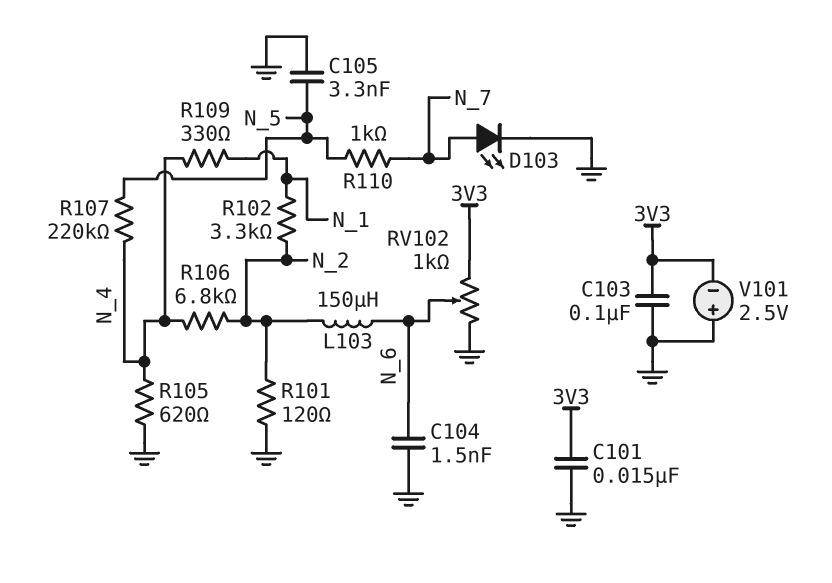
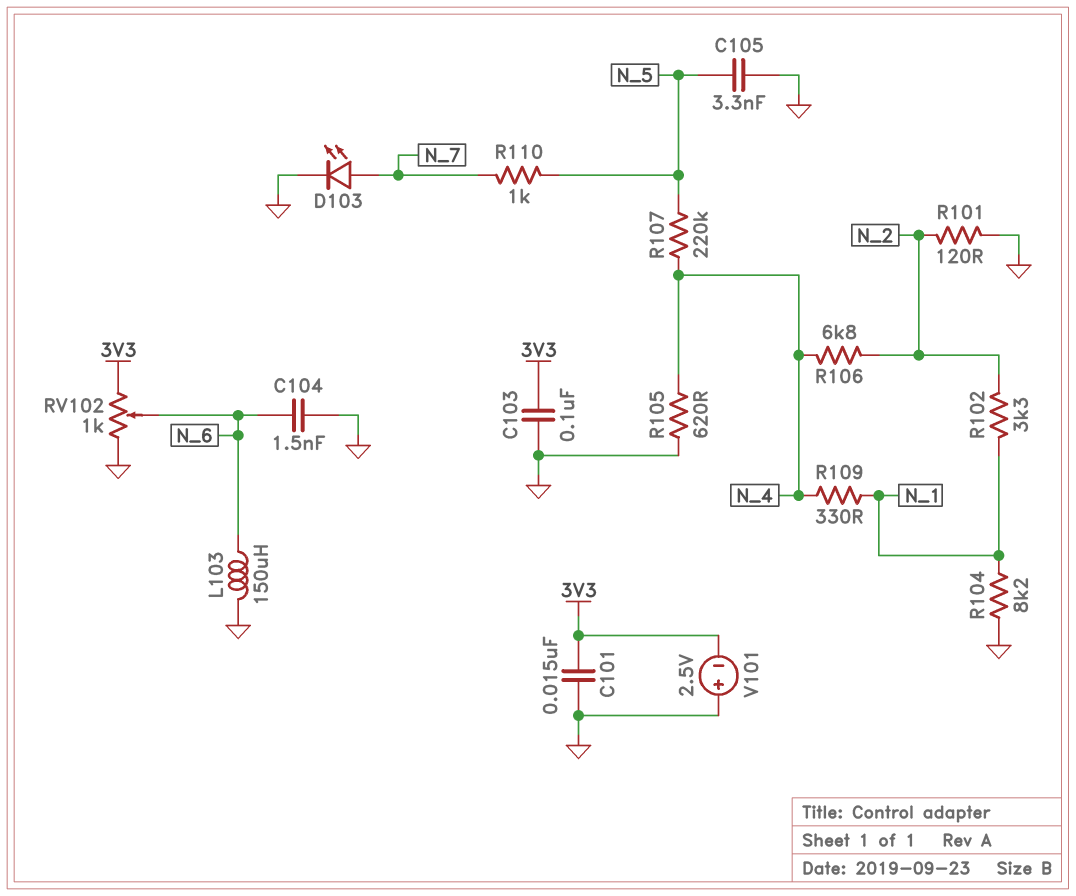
L103: 150uH (N_2, N_6) -> 150uH (GND, N_6)
R104: none -> 8.2k (GND, N_1)

